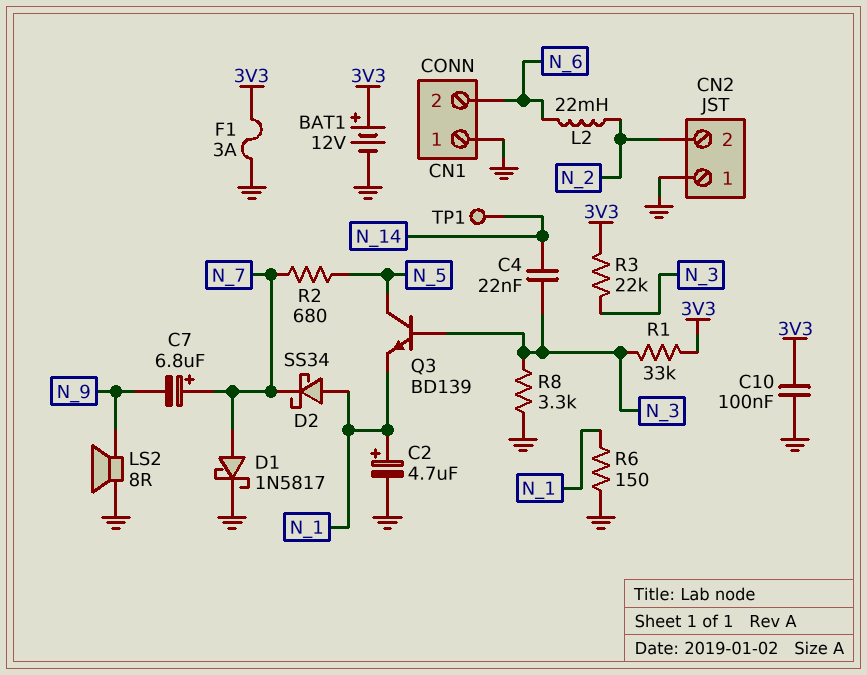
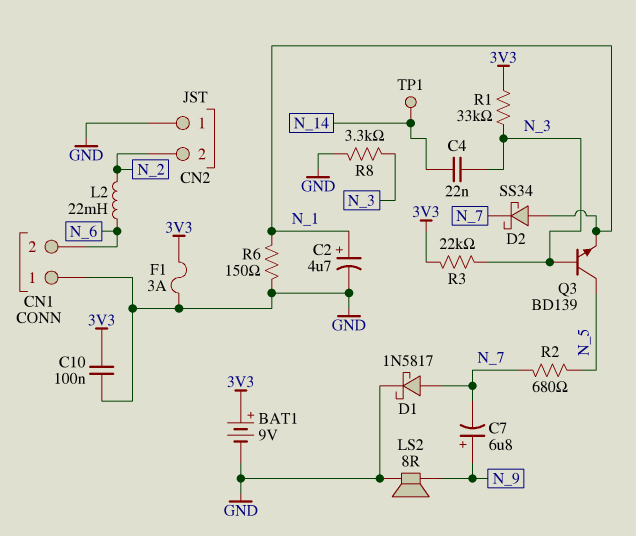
BAT1: 12V (plus 3V3, minus GND) -> 9V (plus 3V3, minus GND)
C7: 6.8uF (plus N_7, minus N_9) -> 6.8uF (plus N_9, minus N_7)

